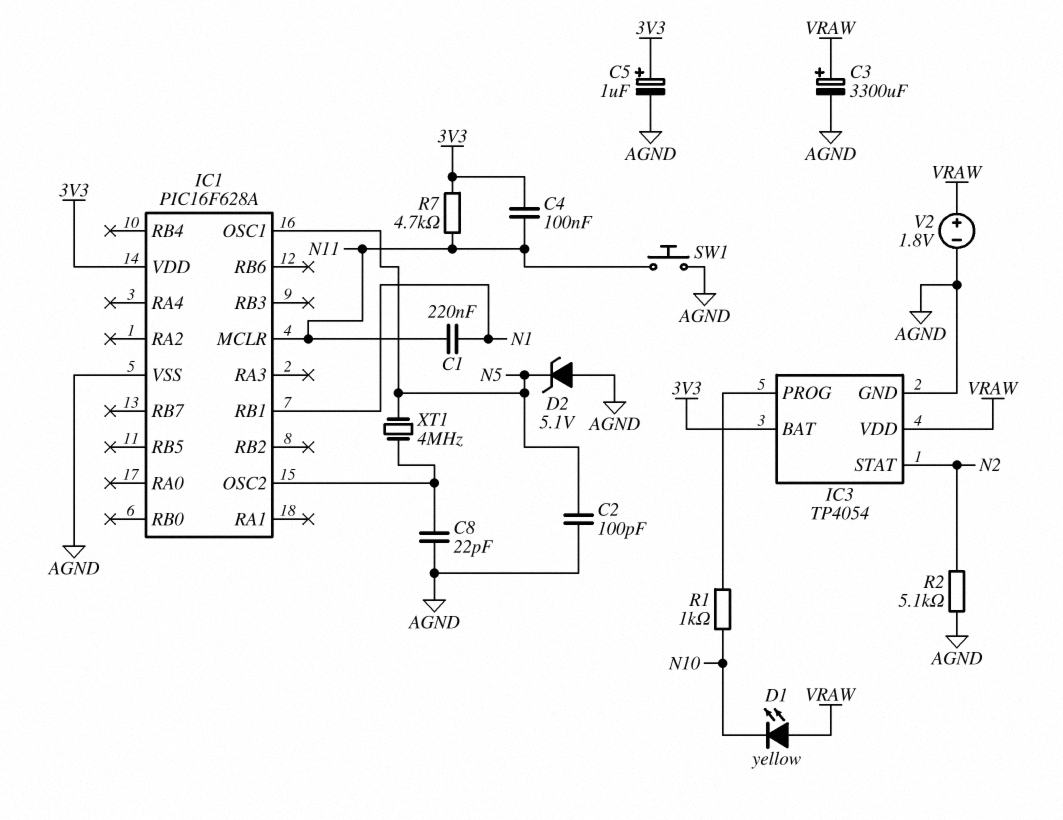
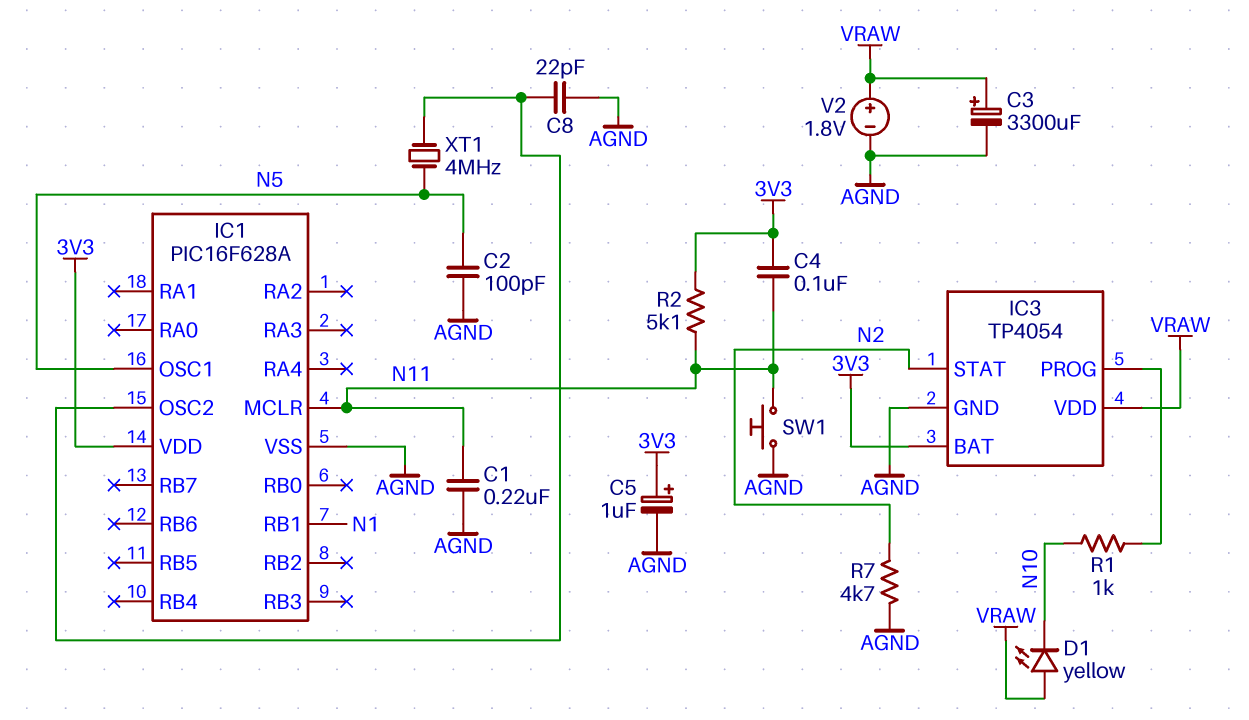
C1: 220nF (N1, N11) -> 220nF (AGND, N11)
D2: zener 5.1V (A AGND, K N5) -> none
R2: 5.1k (AGND, N2) -> 5.1k (3V3, N11)
R7: 4.7k (3V3, N11) -> 4.7k (AGND, N2)

